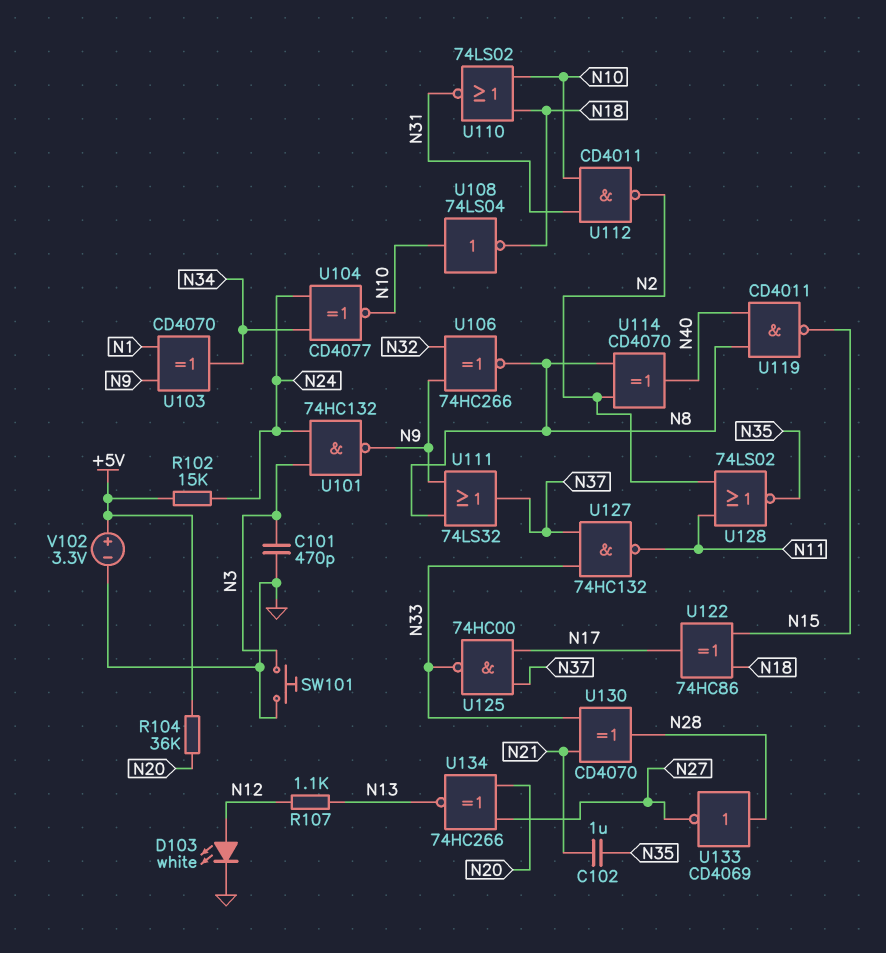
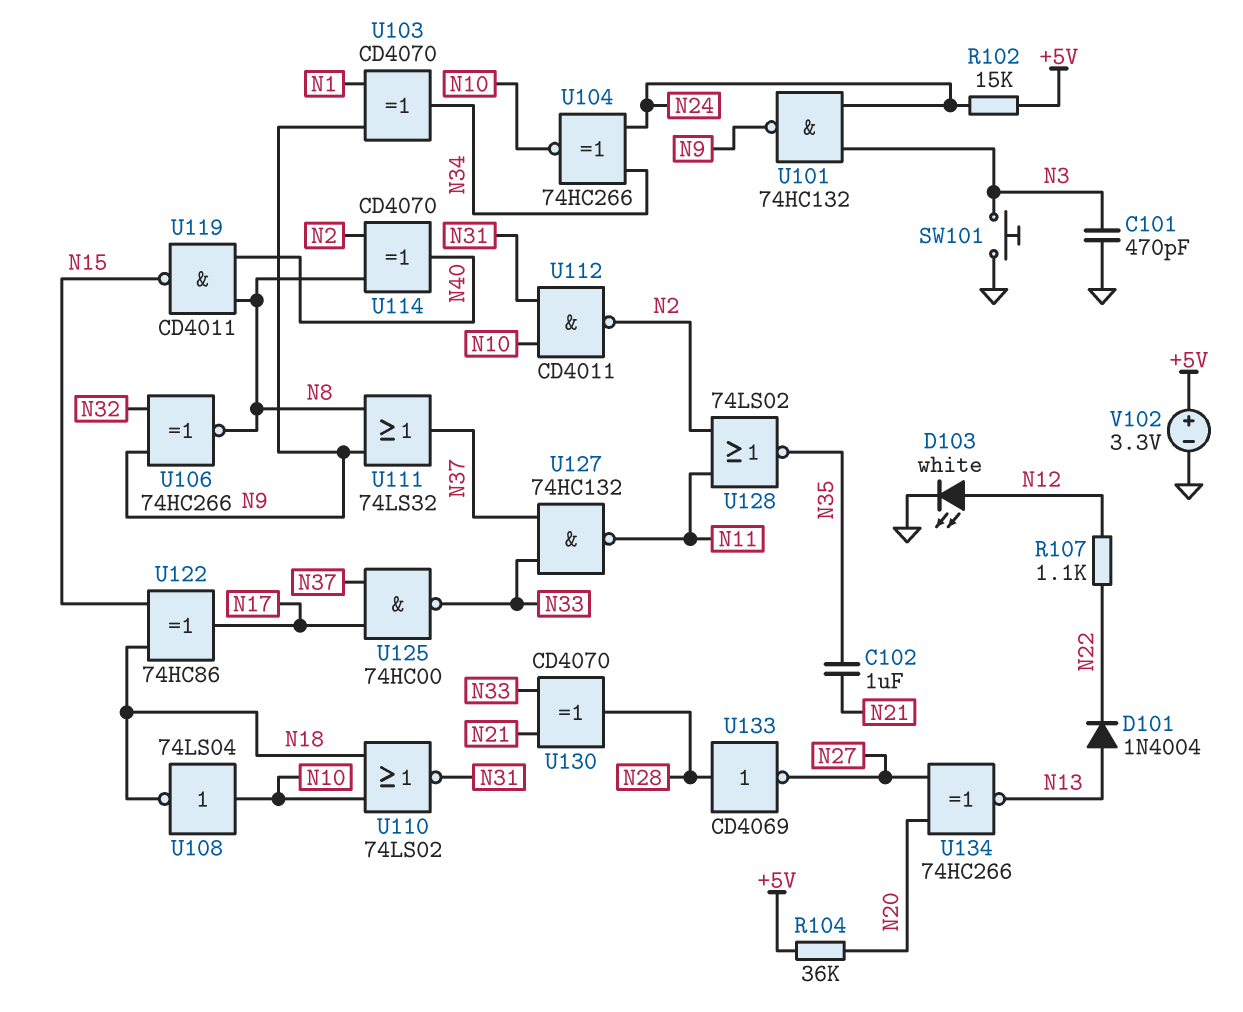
D101: none -> diode 1N4004 (A N13, K N22)
R107: 1.1k (N12, N13) -> 1.1k (N12, N22)
U104: XNOR CD4077 (in N24, in N34, out N10) -> XNOR 74HC266 (in N24, in N34, out N10)

